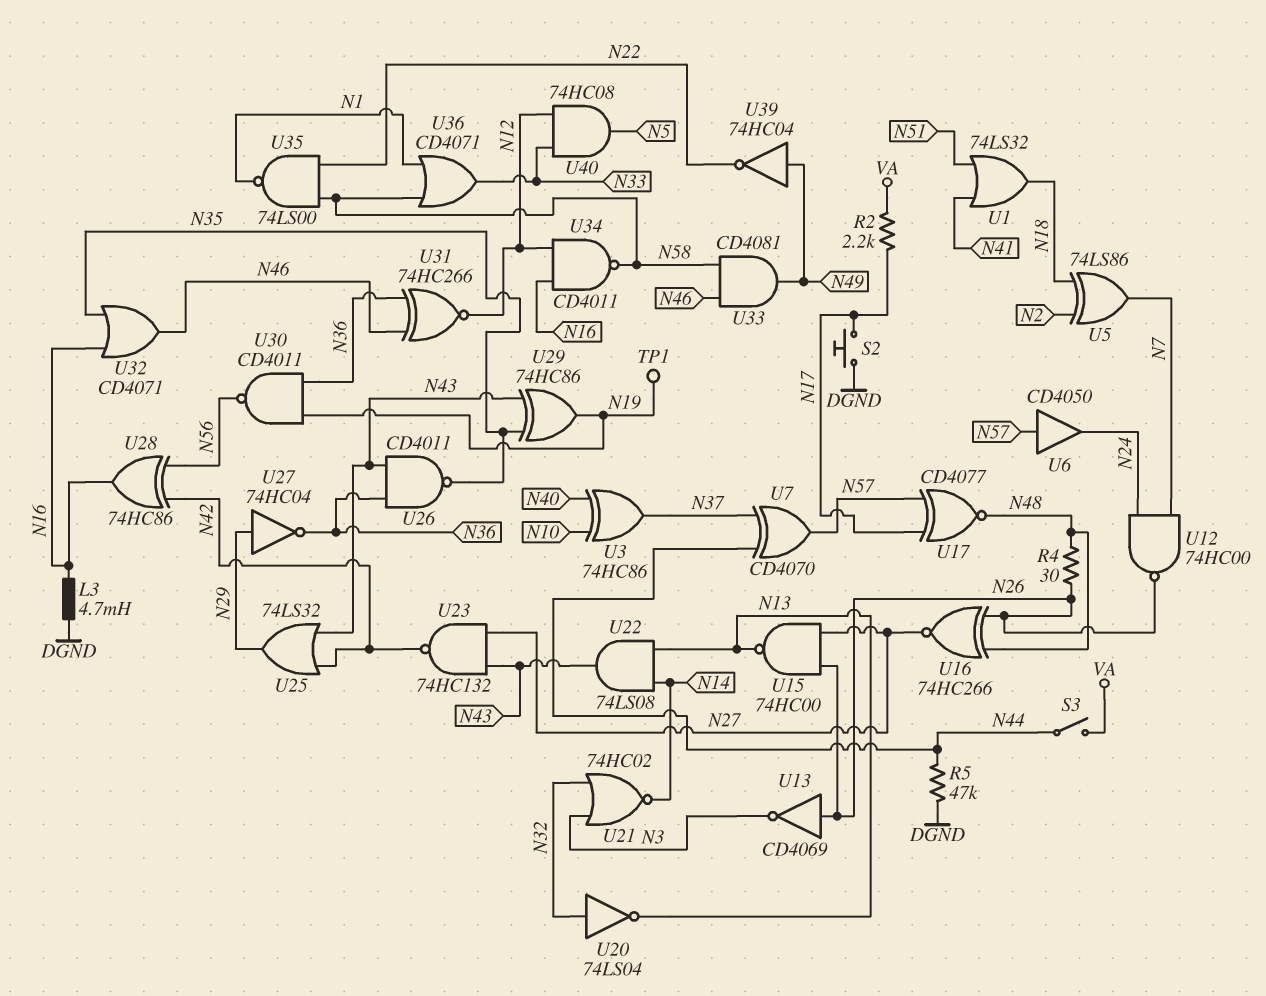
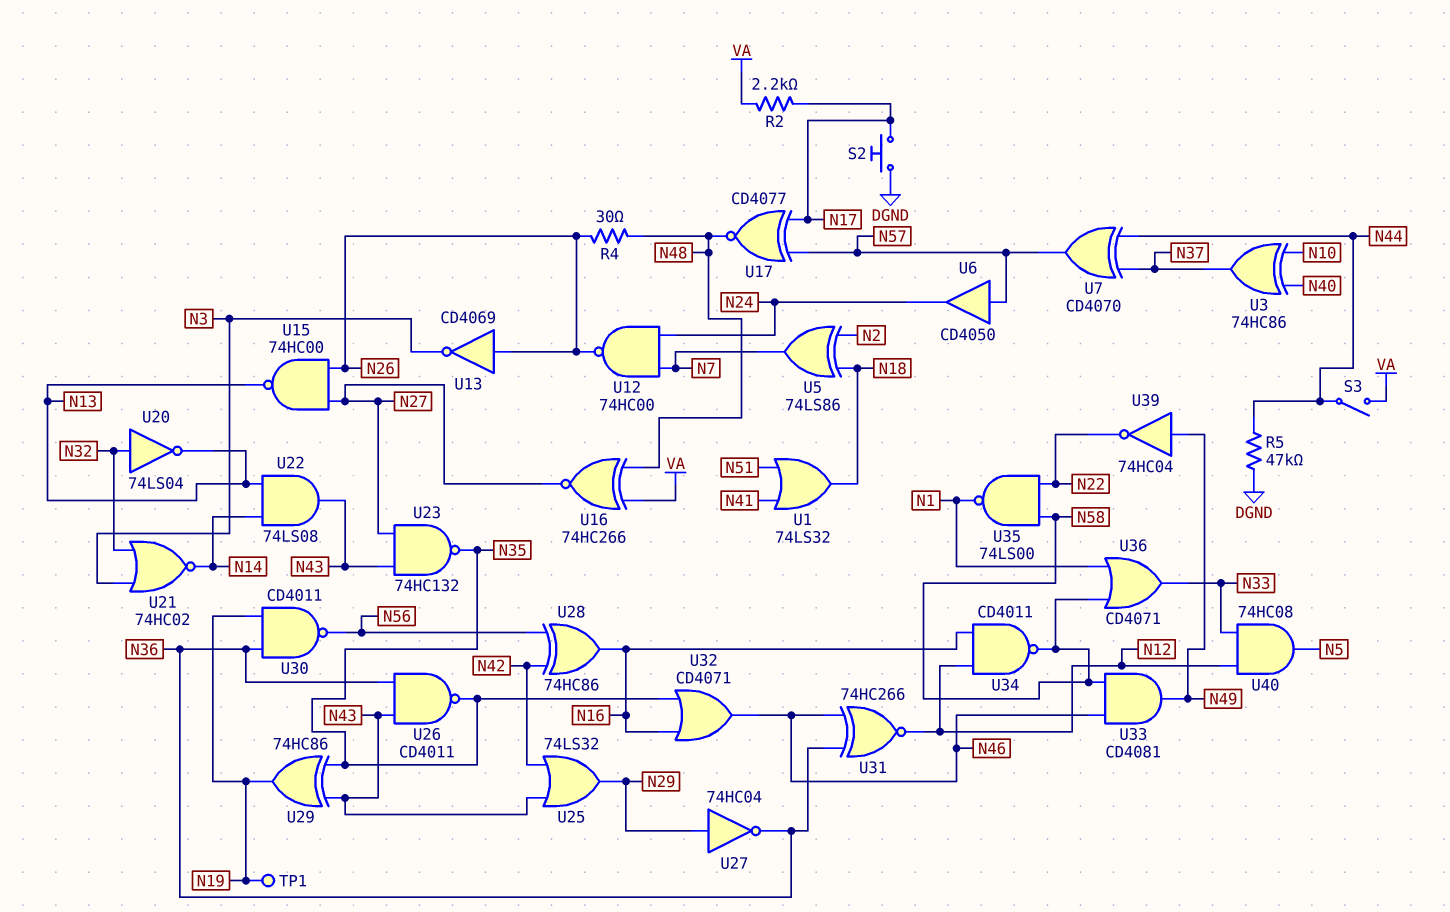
L3: 4.7mH (DGND, N16) -> none
U16: XNOR 74HC266 (in N26, in N48, out N27) -> XNOR 74HC266 (in N48, in VA, out N27)
U23: NAND 74HC132 (in N27, in N43, out N42) -> NAND 74HC132 (in N27, in N43, out N35)

